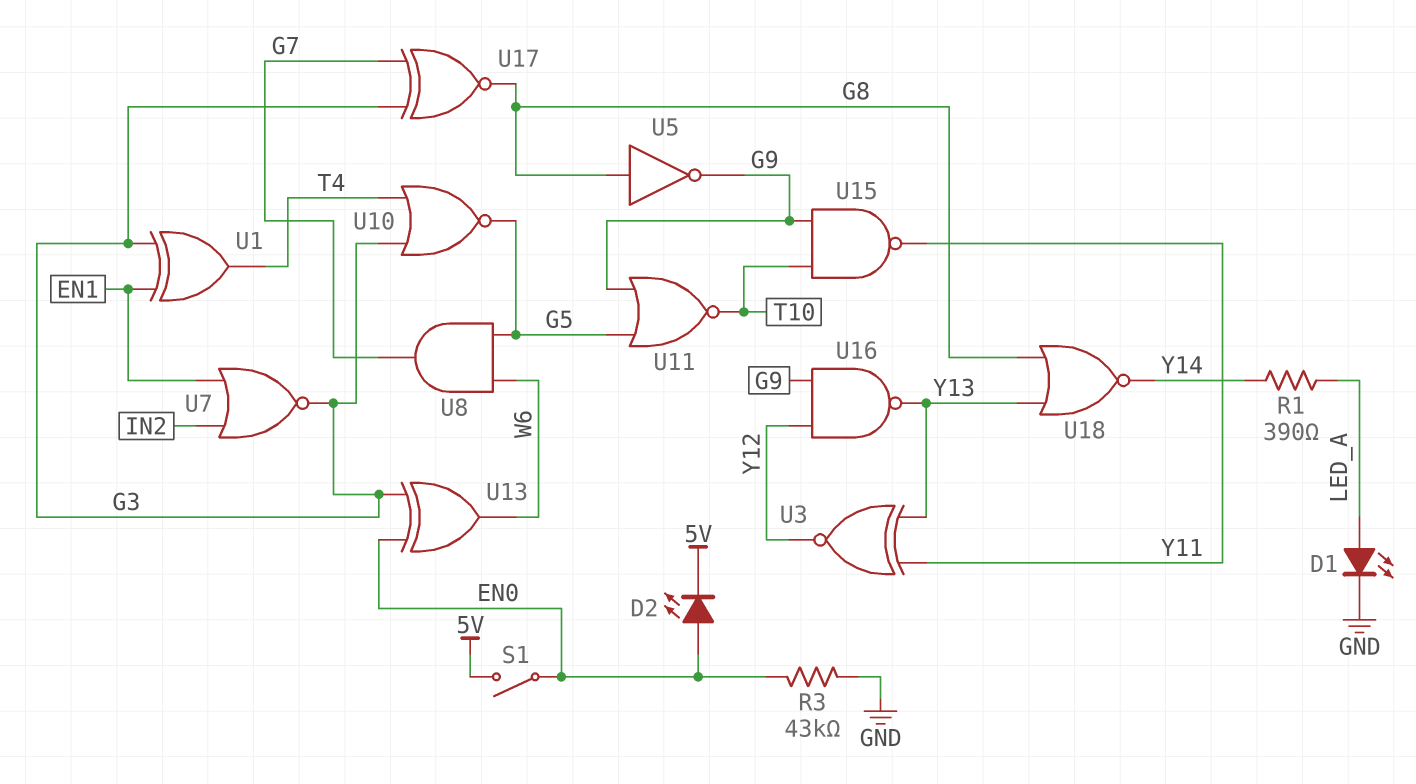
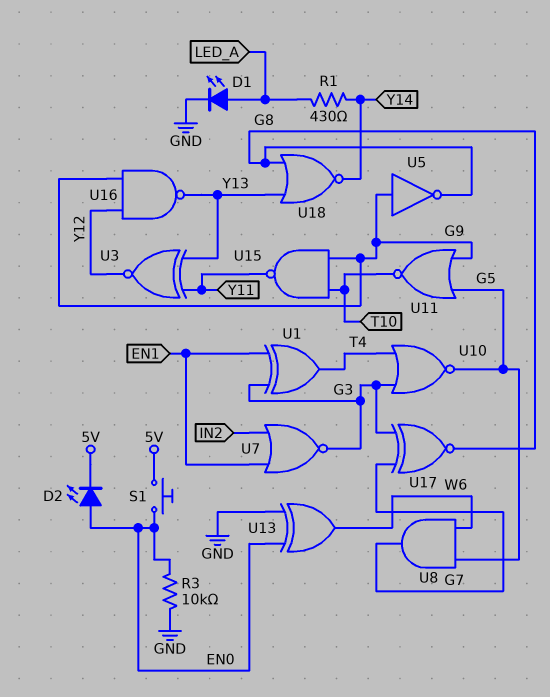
R1: 390 (LED_A, Y14) -> 430 (LED_A, Y14)
R3: 43k (EN0, GND) -> 10k (EN0, GND)
S1: switch (5V, EN0) -> button (5V, EN0)
U5: NOT (in G8, out G9) -> NOT (in G9, out G8)
U13: XOR (in EN0, in G3, out W6) -> XOR (in EN0, in GND, out W6)

